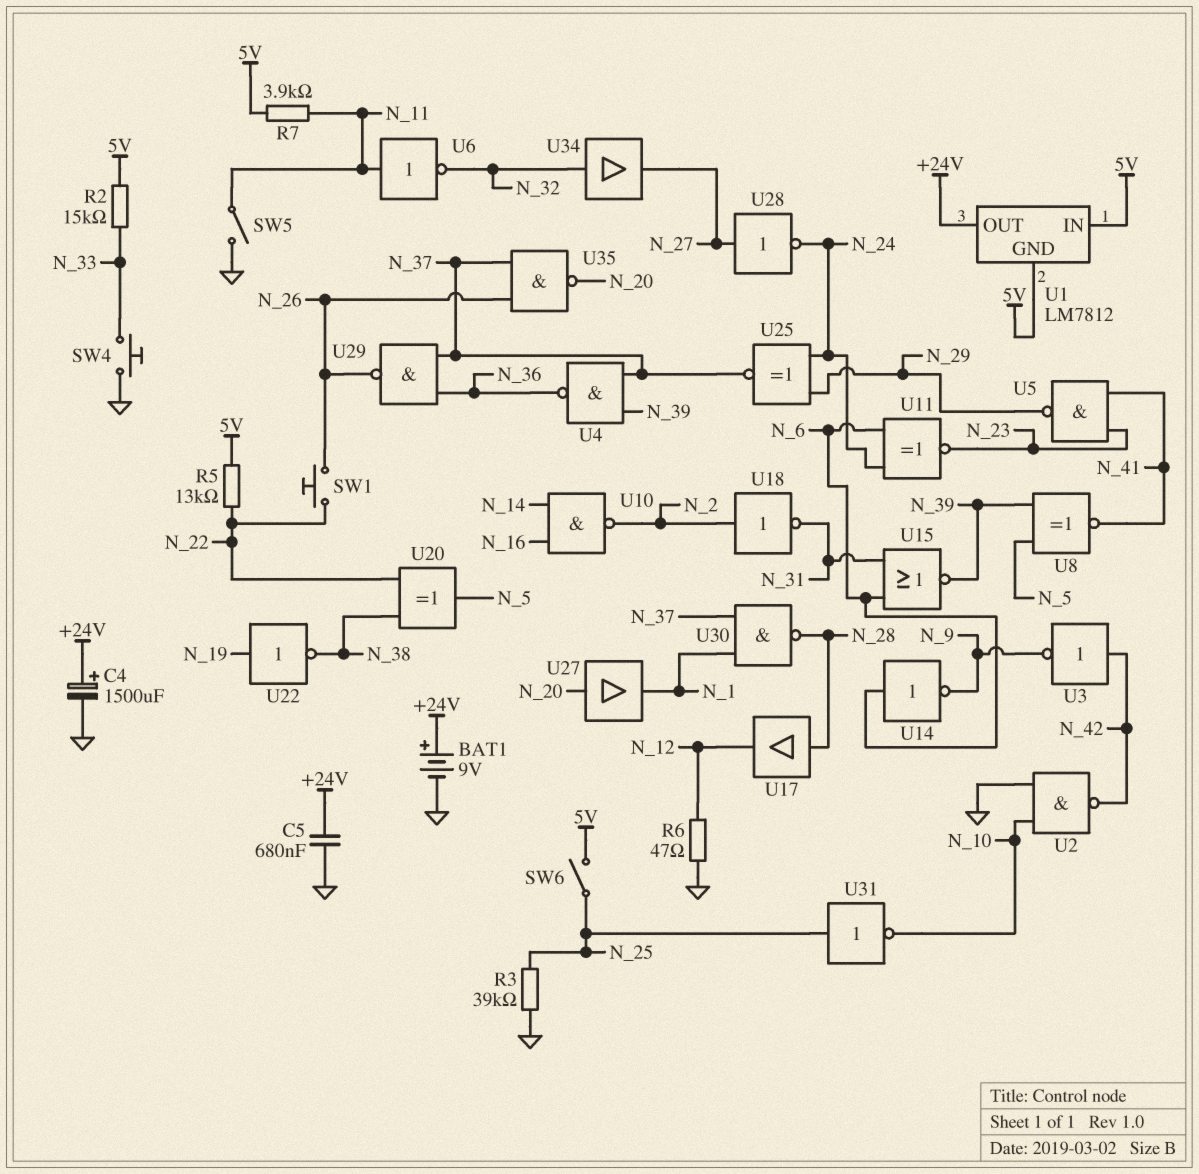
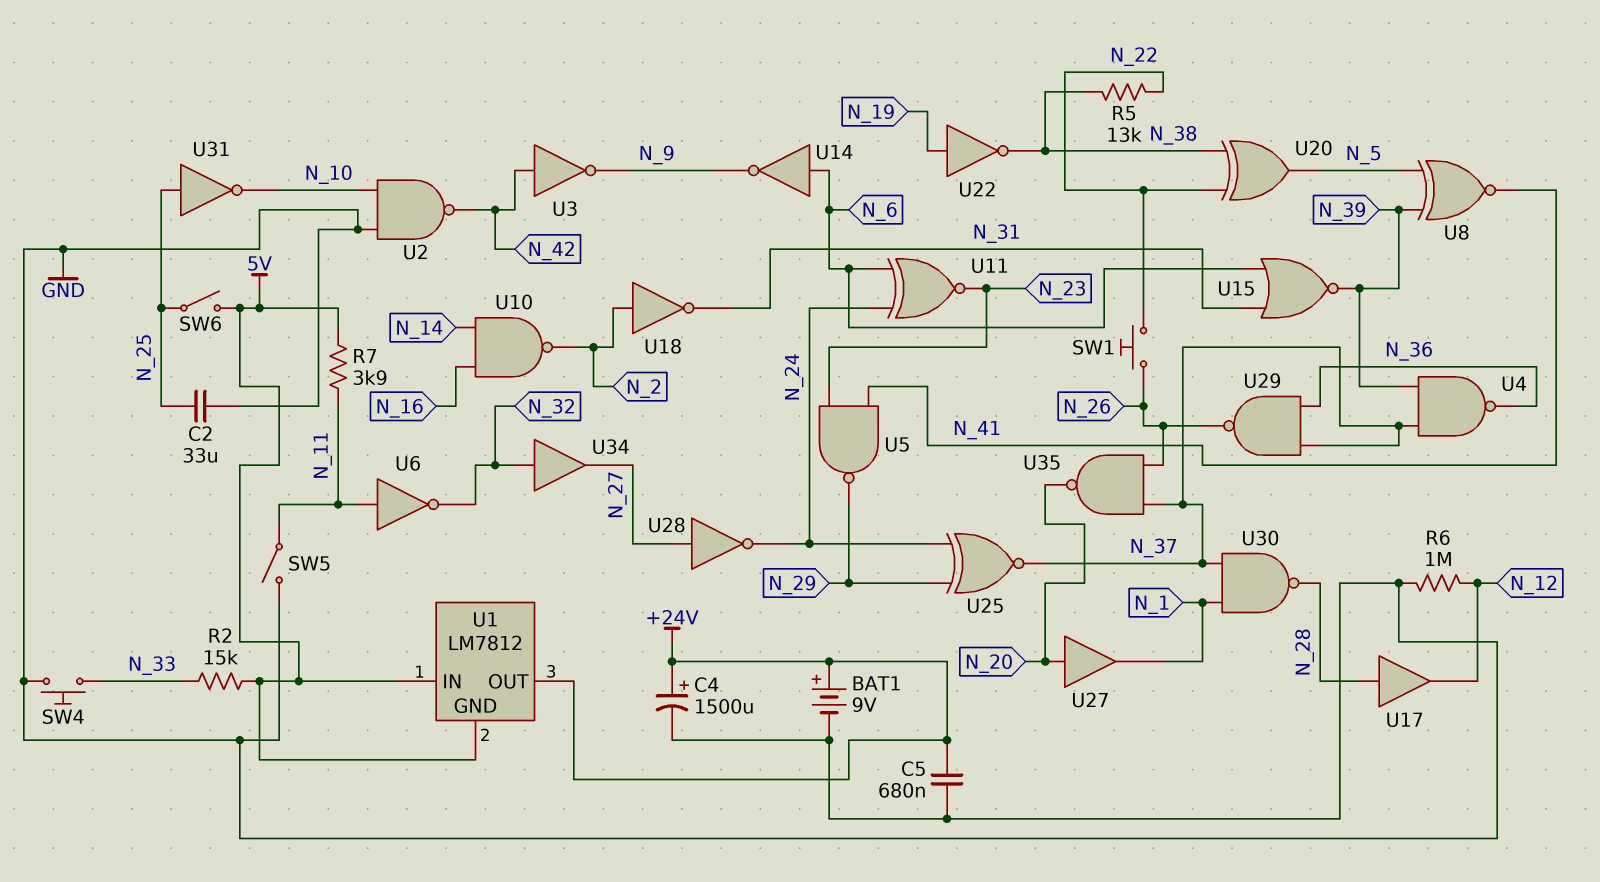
C2: none -> 33uF (GND, N_25)
R3: 39k (GND, N_25) -> none
R5: 13k (5V, N_22) -> 13k (N_22, N_38)
R6: 47 (GND, N_12) -> 1M (GND, N_12)

